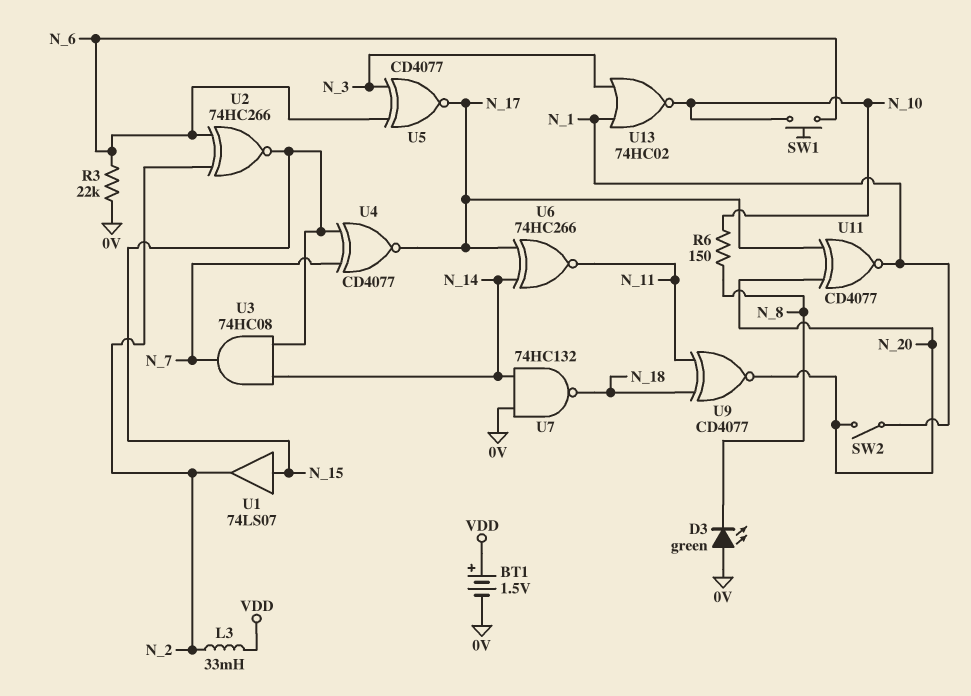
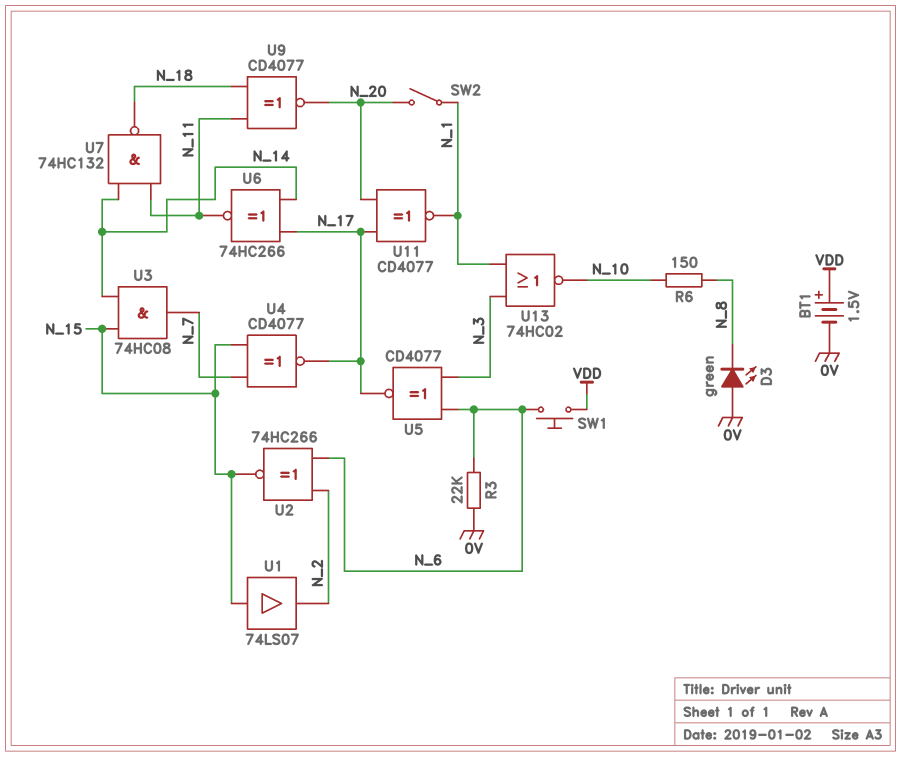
L3: 33mH (N_2, VDD) -> none
SW1: button (N_6, N_10) -> button (N_6, VDD)
U7: NAND 74HC132 (in 0V, in N_14, out N_18) -> NAND 74HC132 (in N_11, in N_14, out N_18)

